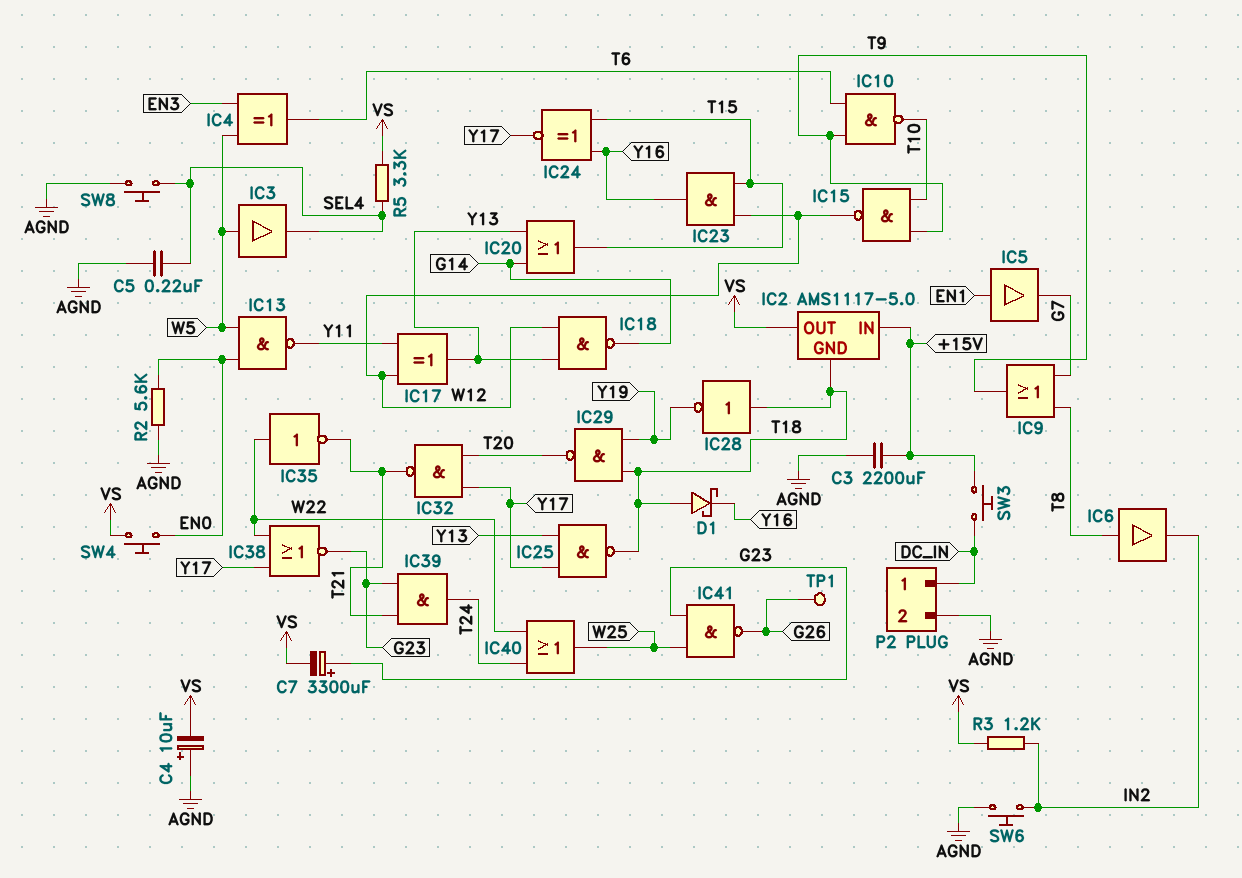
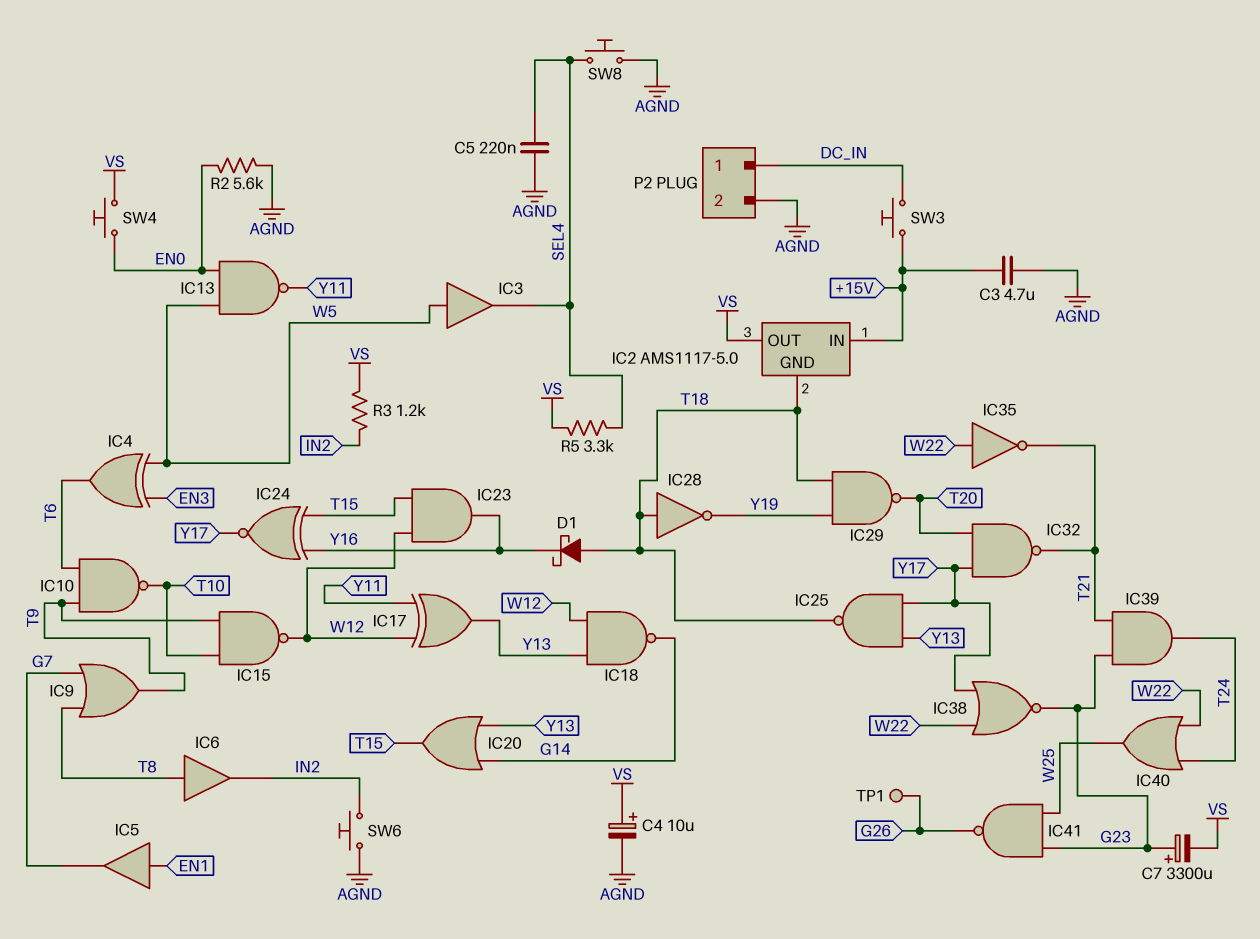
C3: 2200uF (+15V, AGND) -> 4.7uF (+15V, AGND)
C4: 10uF (plus AGND, minus VS) -> 10uF (plus VS, minus AGND)

